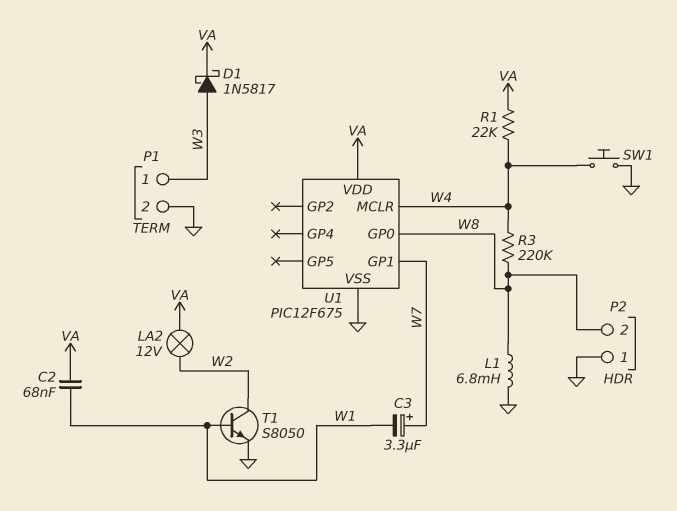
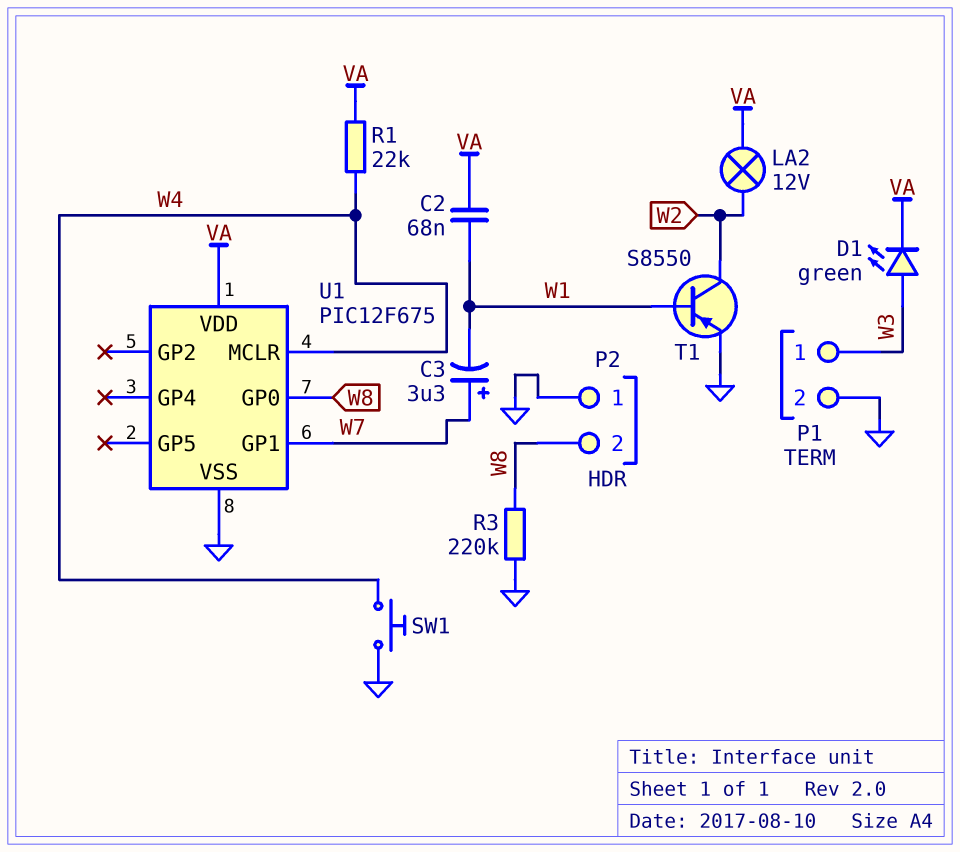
D1: schottky 1N5817 (A W3, K VA) -> LED green (A W3, K VA)
L1: 6.8mH (GND, W8) -> none
R3: 220k (W4, W8) -> 220k (GND, W8)
T1: NPN S8050 (B W1, C W2, E GND) -> PNP S8550 (B W1, C W2, E GND)

